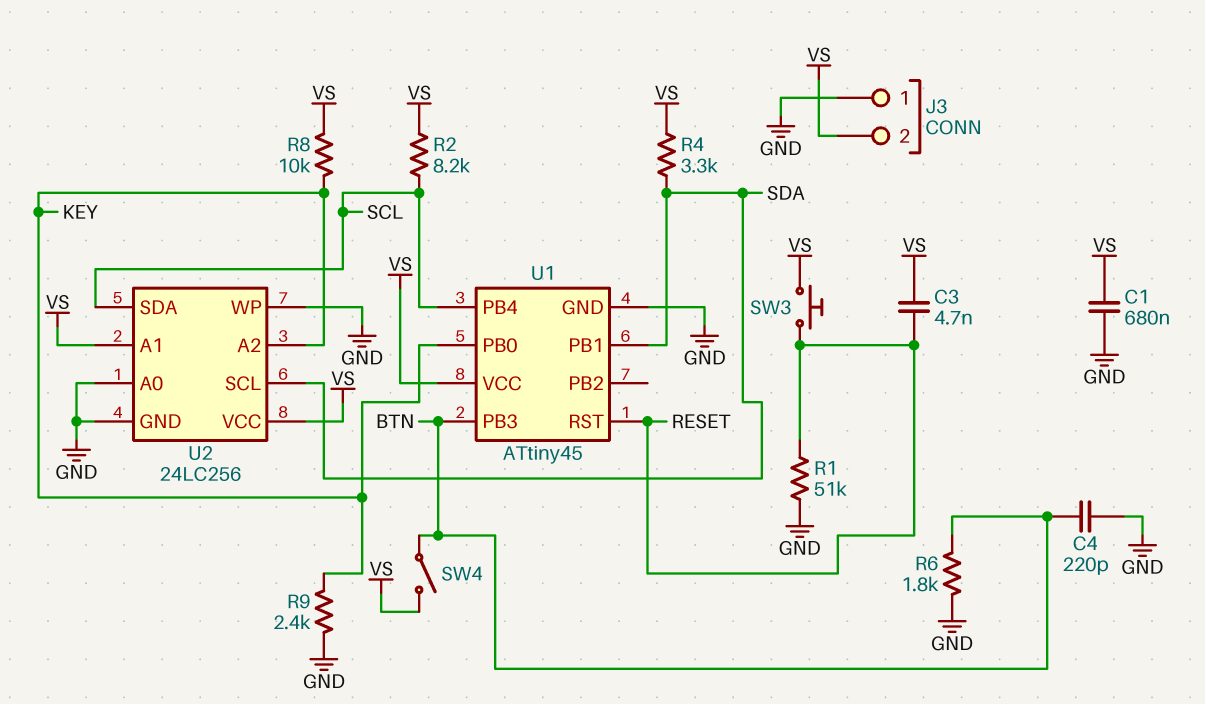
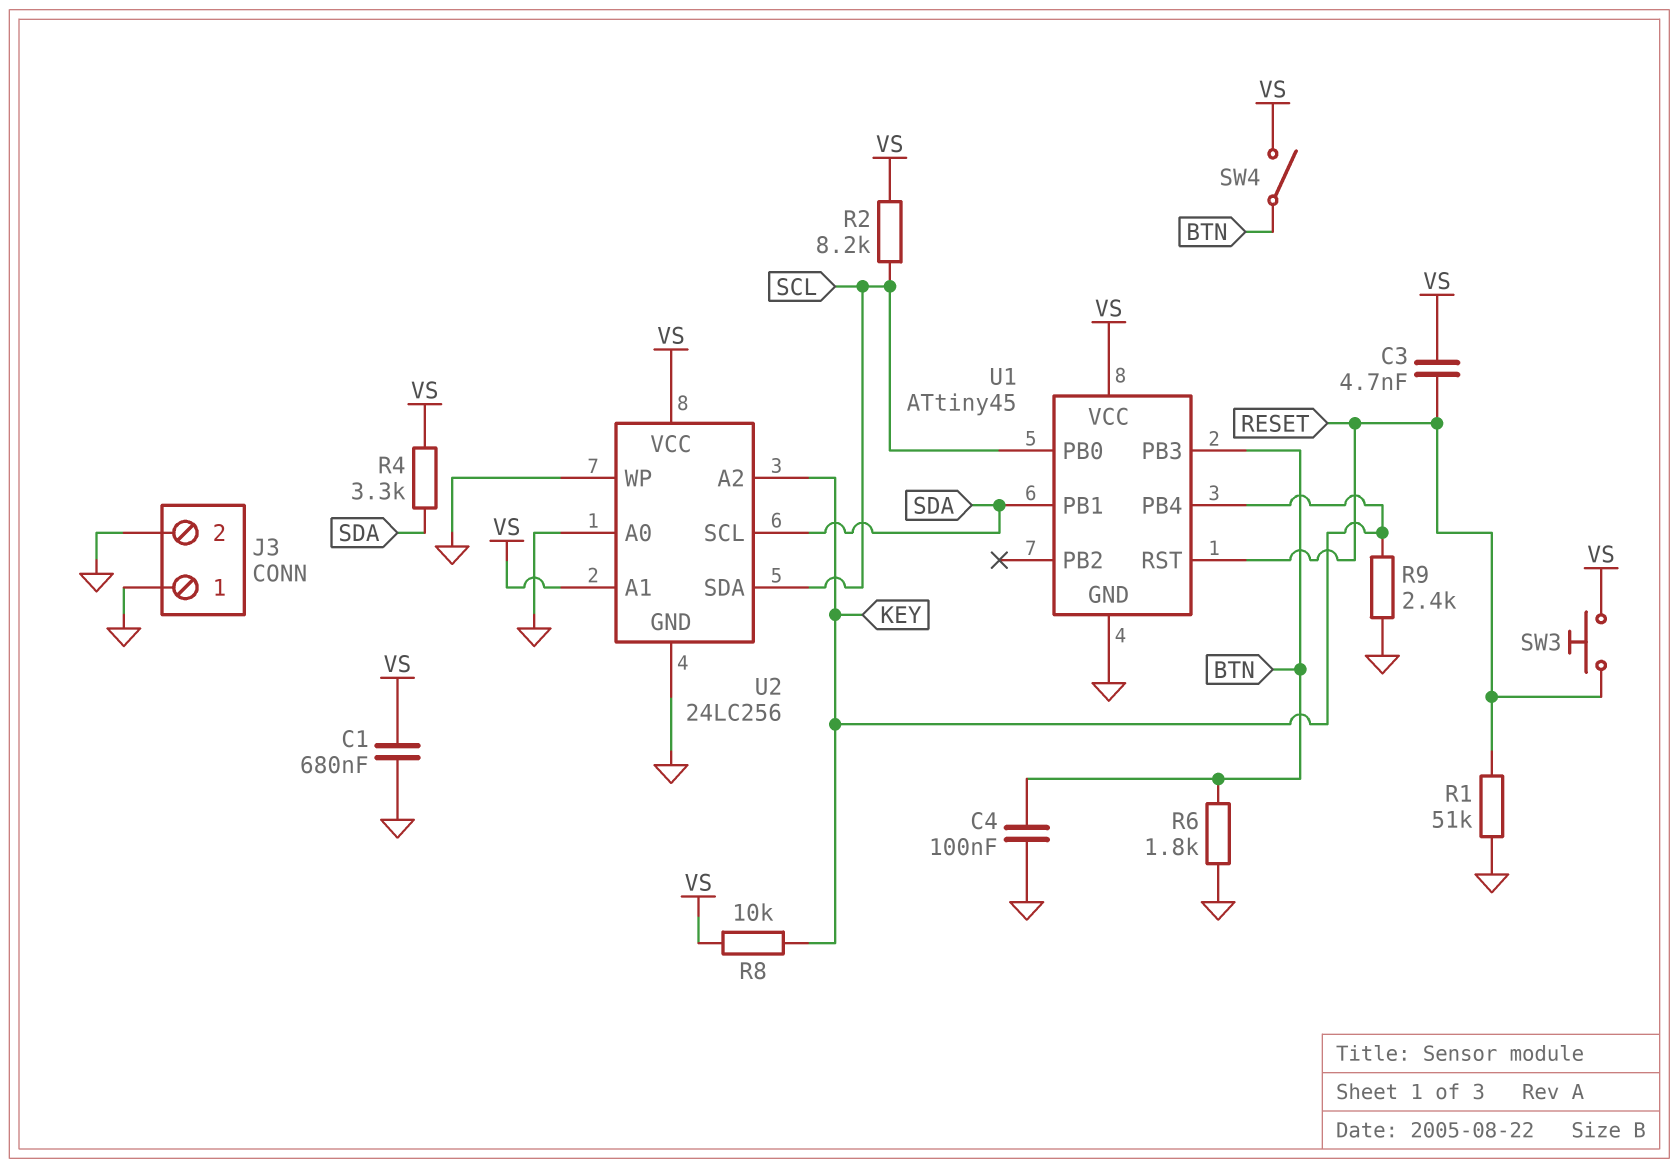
C4: 220pF (BTN, GND) -> 100nF (BTN, GND)
J3 pin 2: VS -> GND
U1 pin PB0: KEY -> SCL
U1 pin PB4: SCL -> KEY

